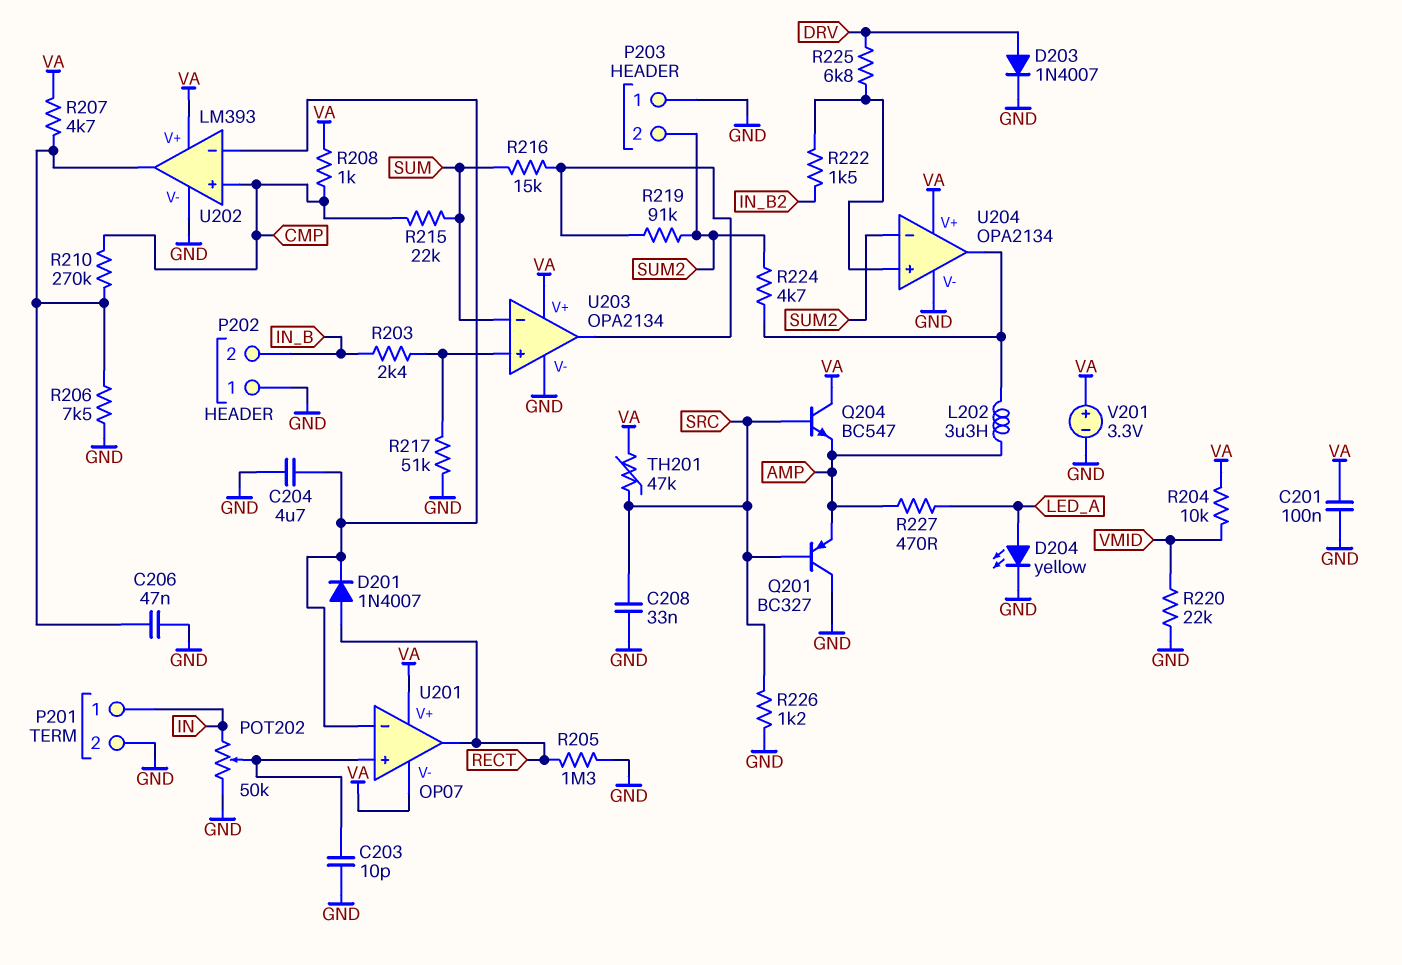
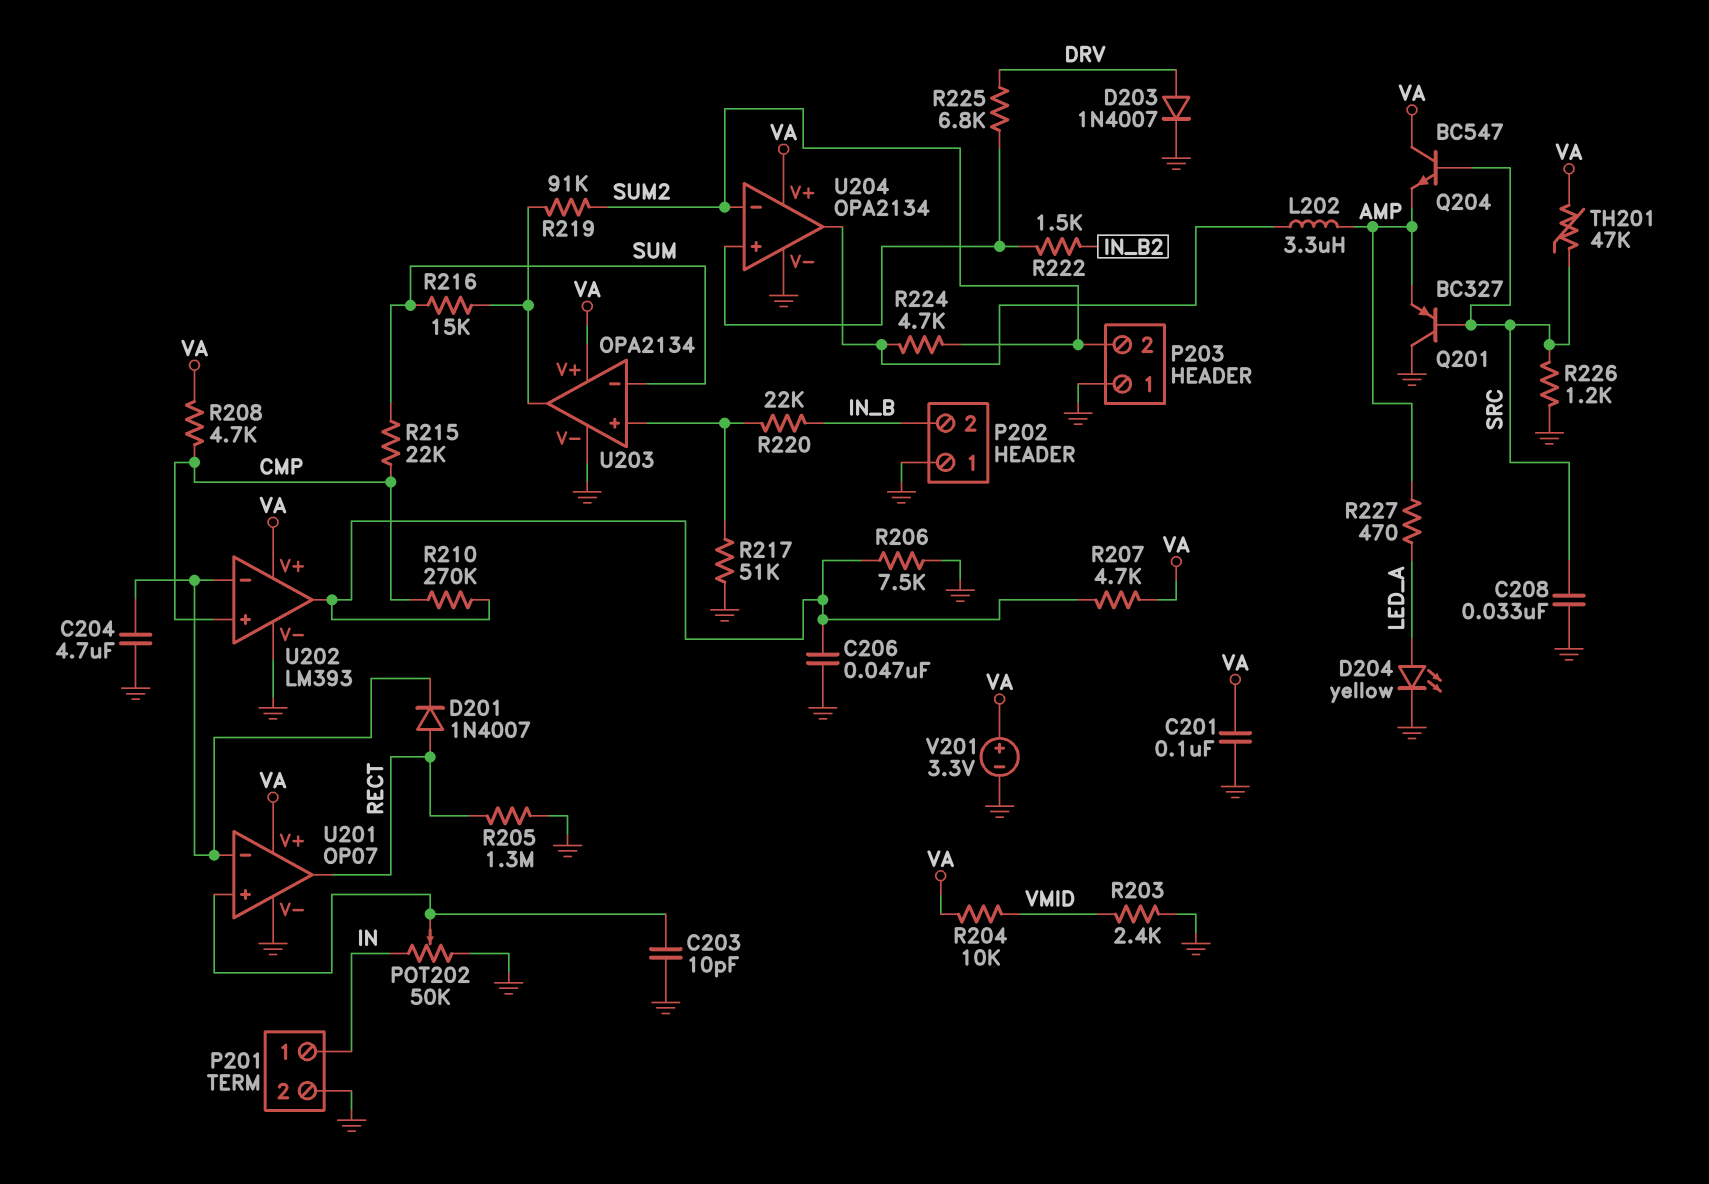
R203: 2.4k (IN_B, U203/in+) -> 2.4k (GND, VMID)
R208: 1k (CMP, VA) -> 4.7k (CMP, VA)
R220: 22k (GND, VMID) -> 22k (IN_B, U203/in+)
U201 pin V-: VA -> GND

